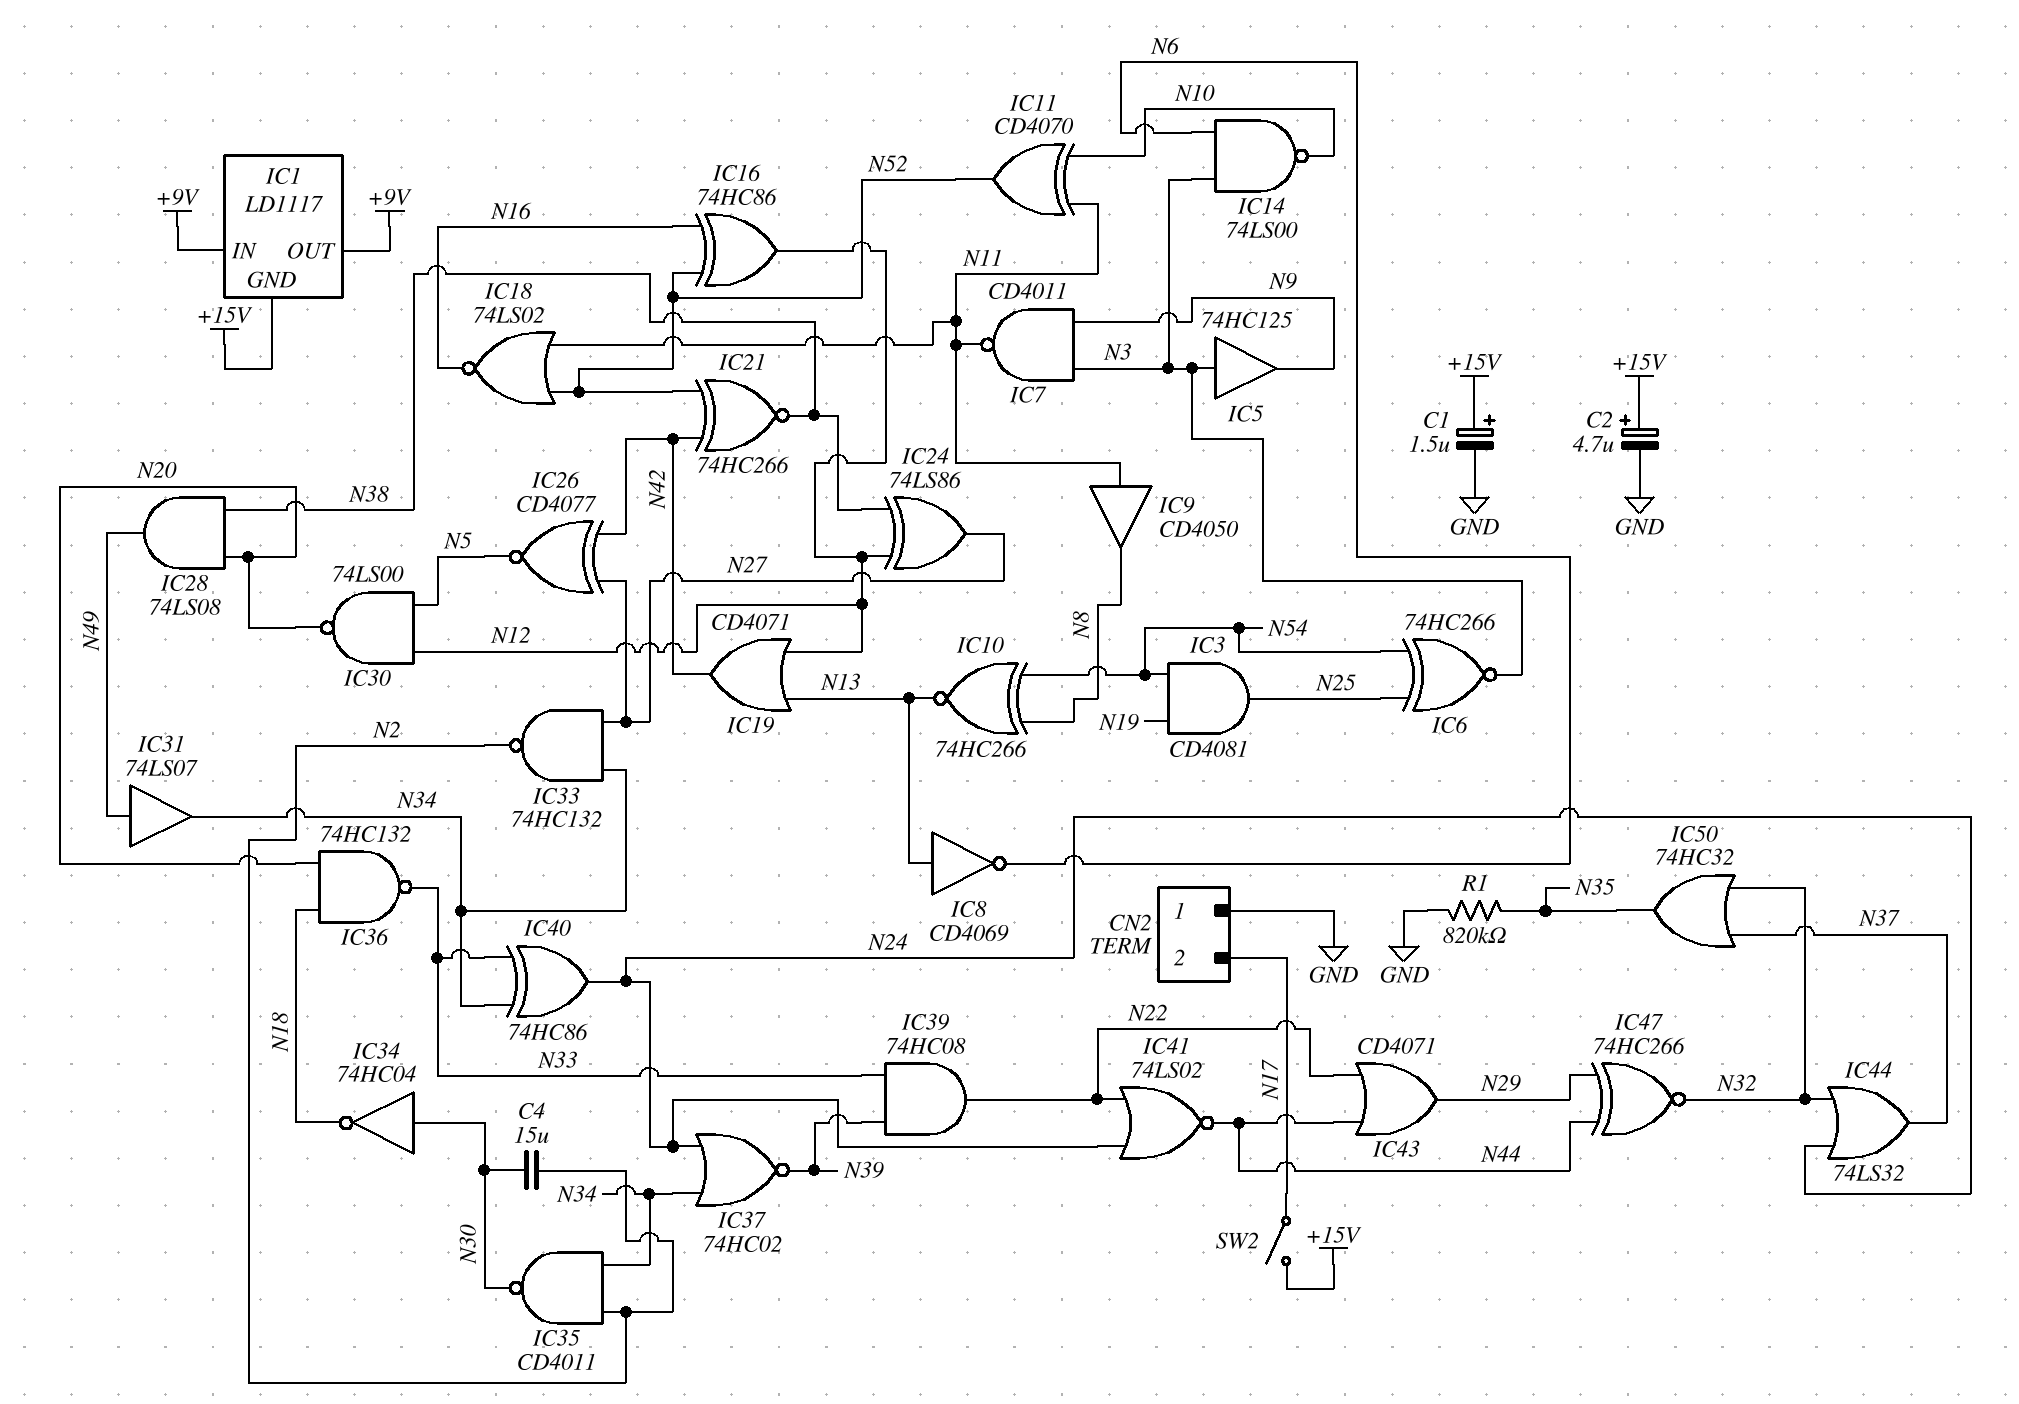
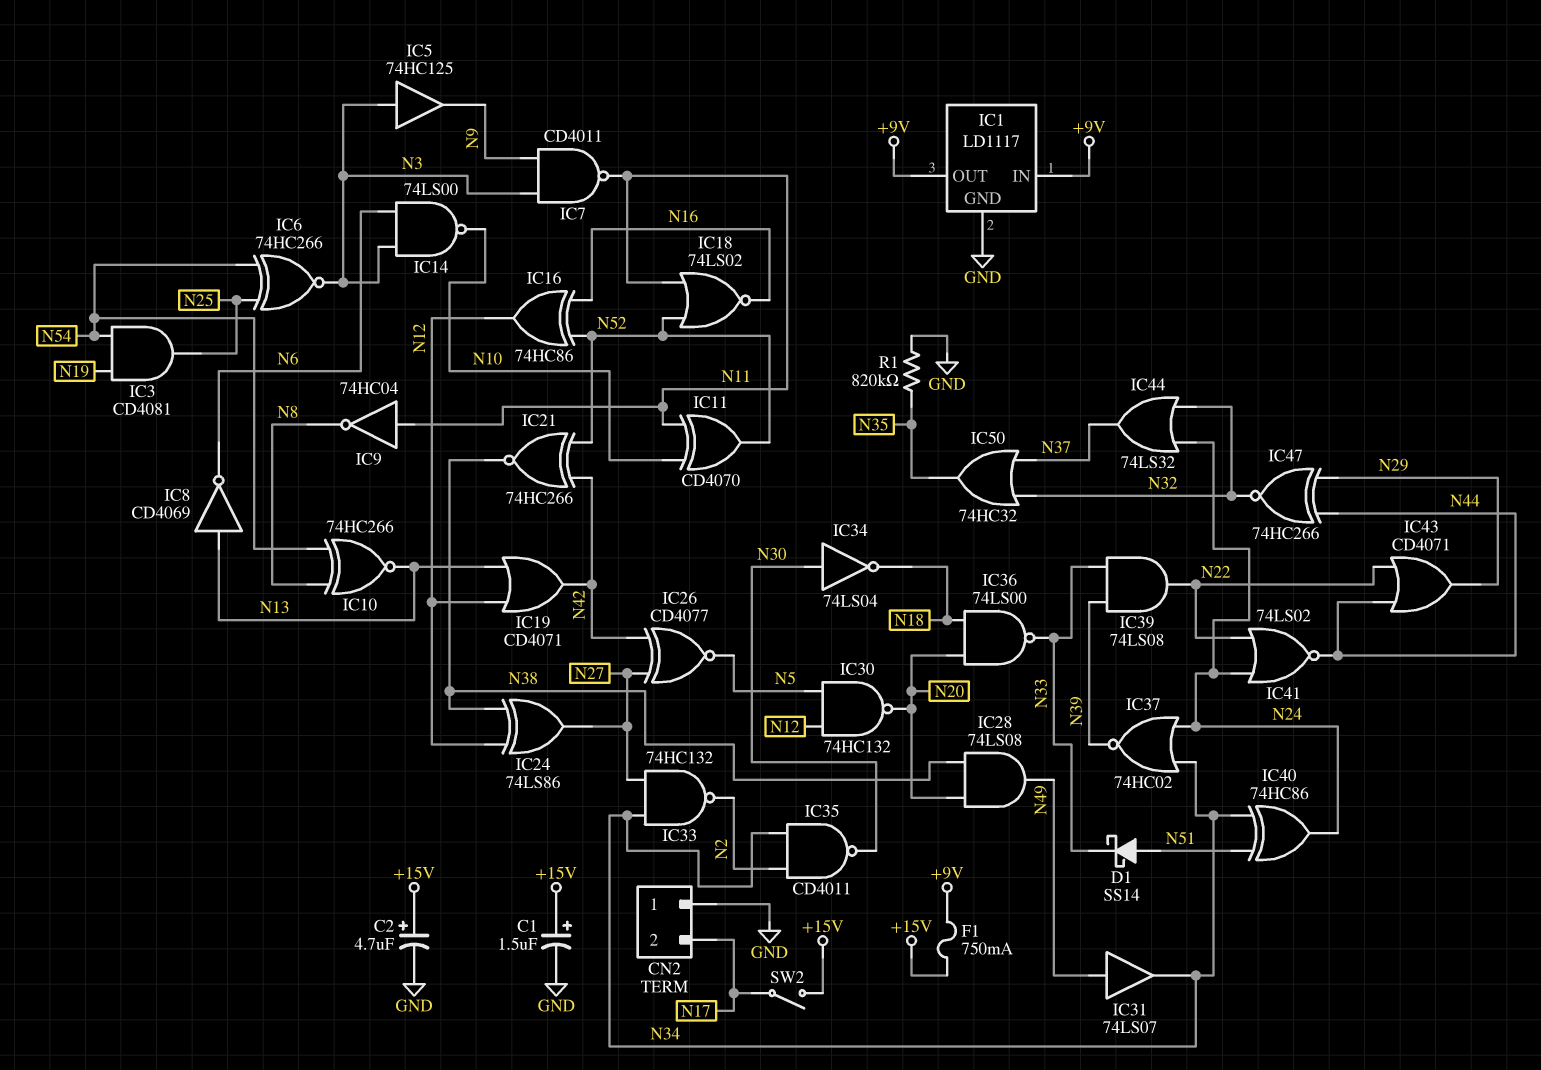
C4: 15uF (N2, N30) -> none
D1: none -> schottky SS14 (A N51, K N33)
F1: none -> 750mA (+9V, +15V)
IC1 pin GND: +15V -> GND
IC9: buffer CD4050 (in N11, out N8) -> NOT 74HC04 (in N11, out N8)
IC30: NAND 74LS00 (in N5, in N12, out N20) -> NAND 74HC132 (in N5, in N12, out N20)
IC34: NOT 74HC04 (in N30, out N18) -> NOT 74LS04 (in N30, out N18)
IC36: NAND 74HC132 (in N18, in N20, out N33) -> NAND 74LS00 (in N18, in N20, out N33)
IC39: AND 74HC08 (in N33, in N39, out N22) -> AND 74LS08 (in N33, in N39, out N22)
IC40: XOR 74HC86 (in N33, in N34, out N24) -> XOR 74HC86 (in N34, in N51, out N24)

